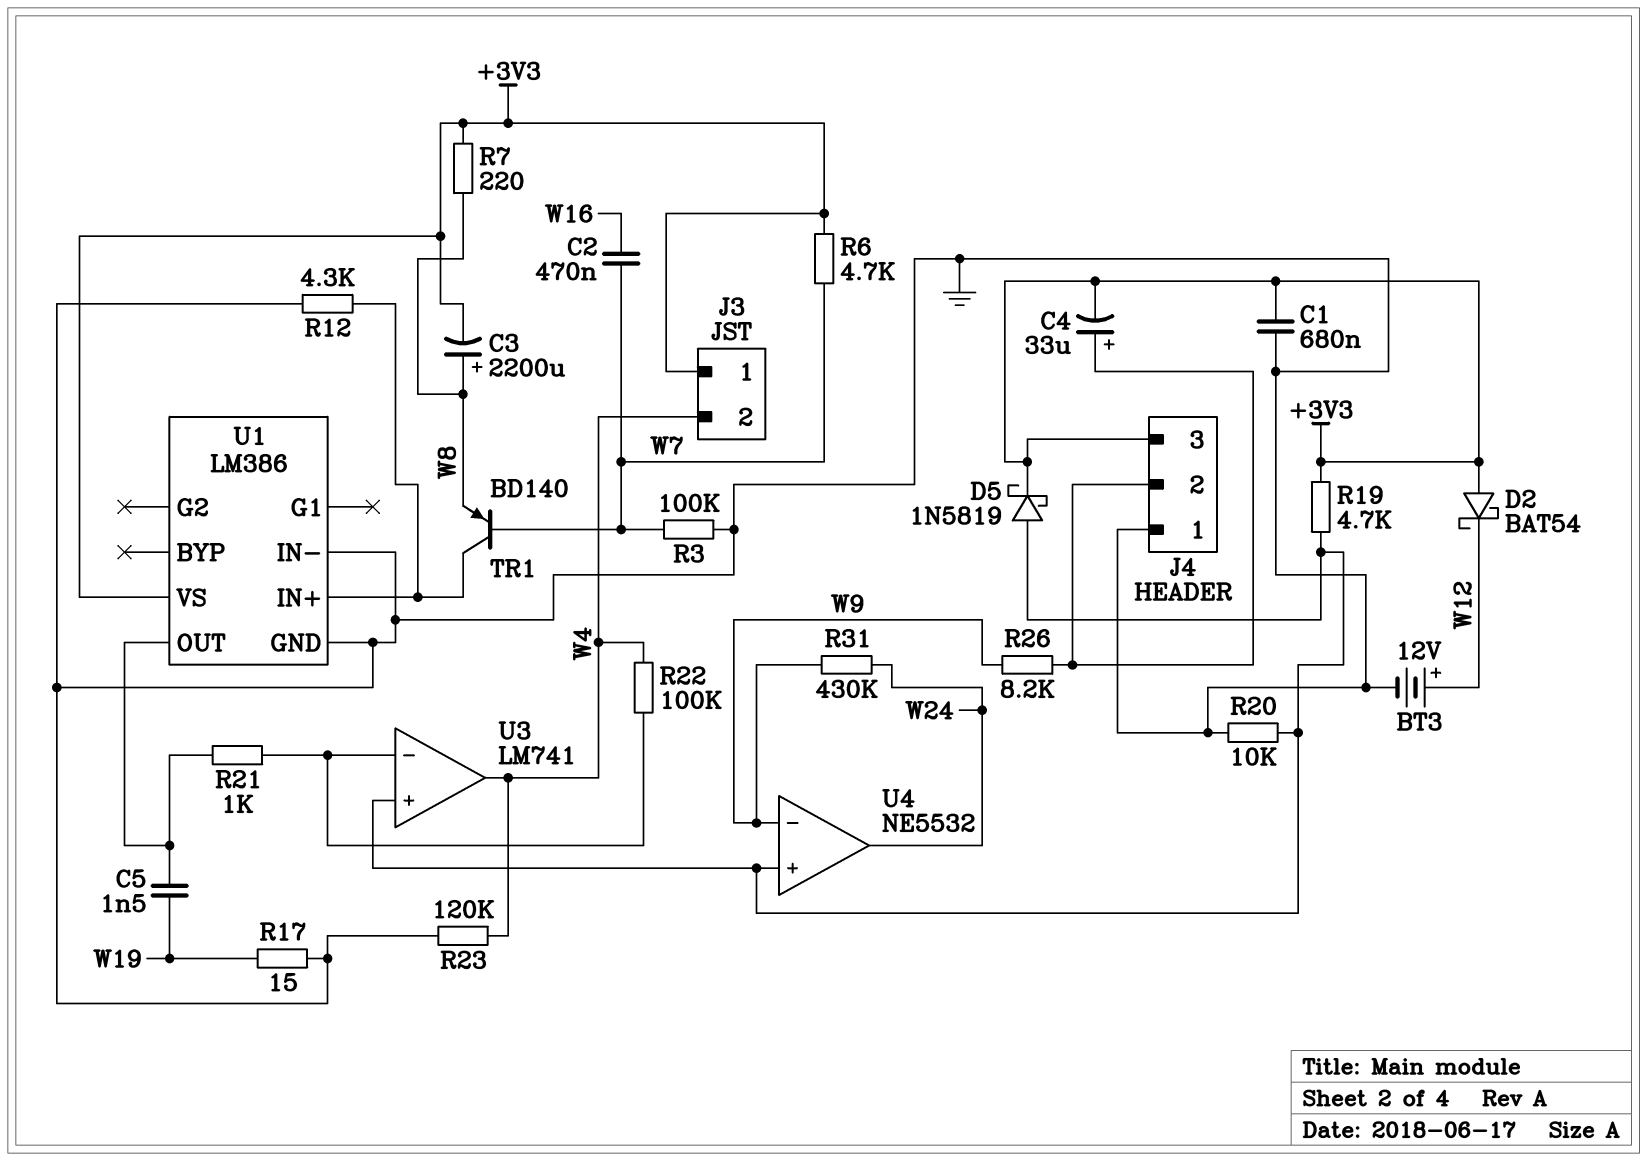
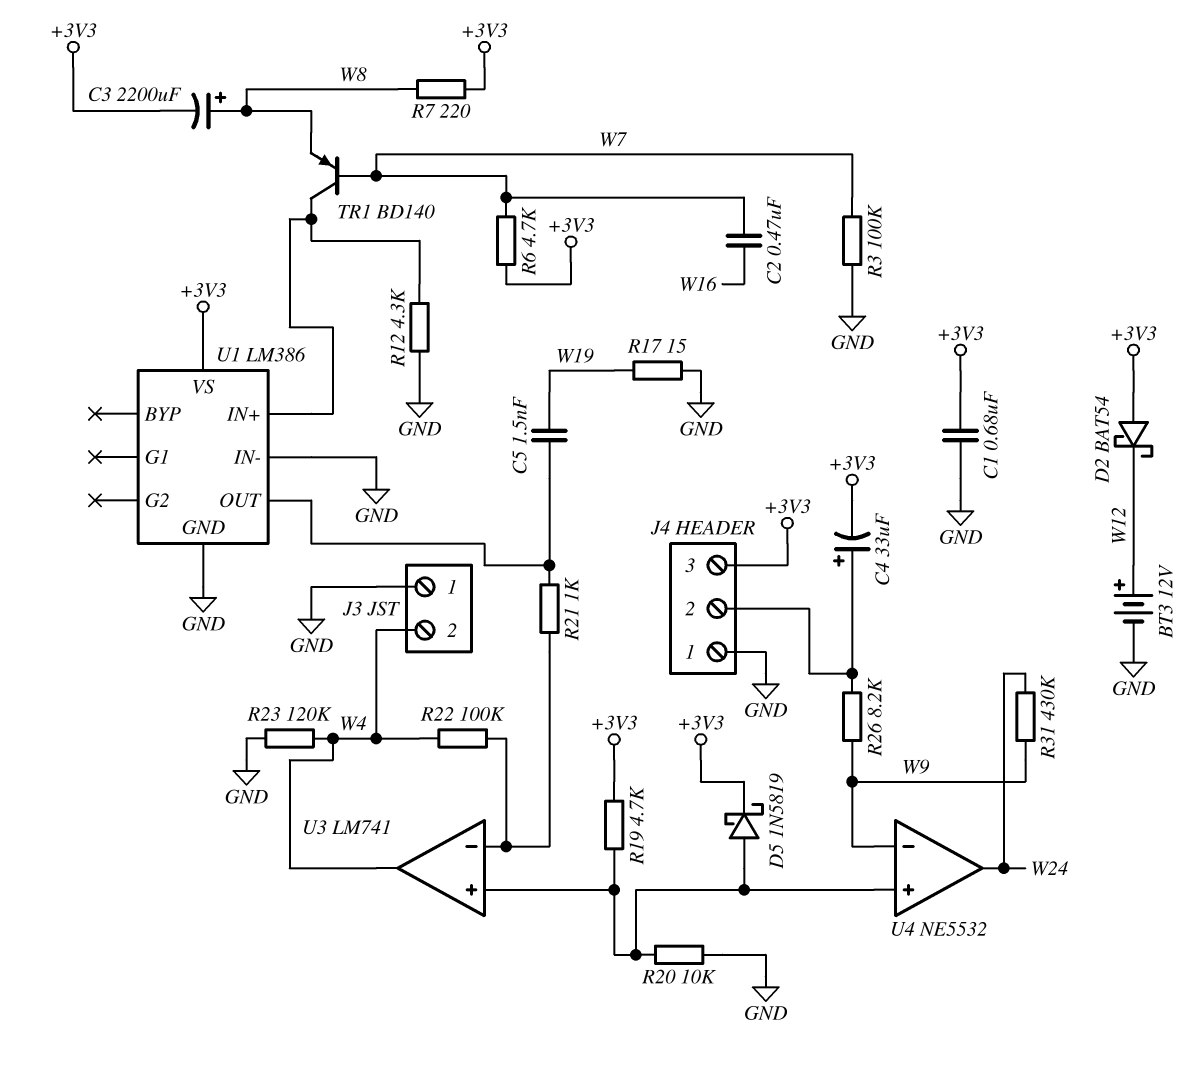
J3 pin 1: +3V3 -> GND

